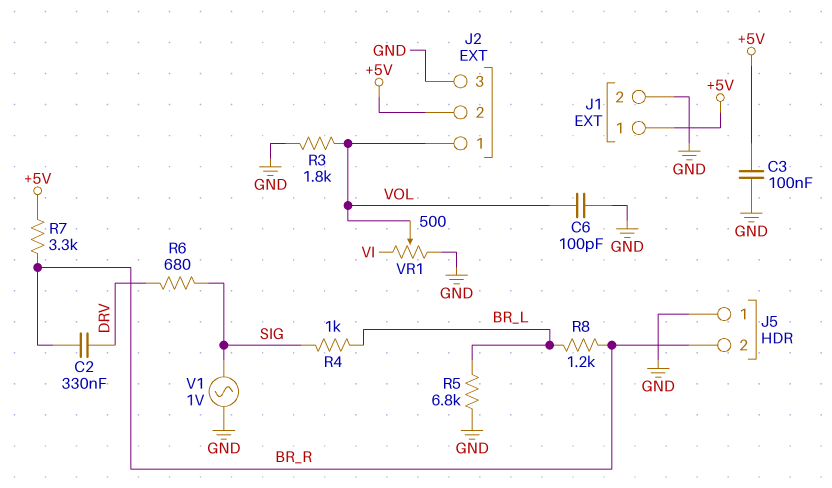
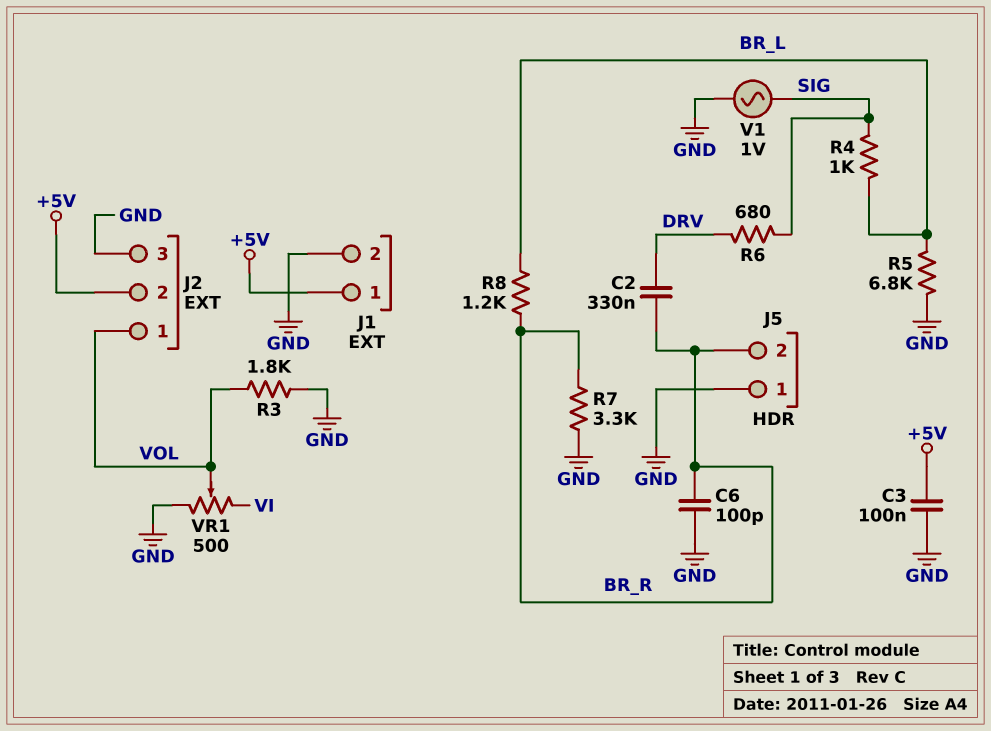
C6: 100pF (GND, VOL) -> 100pF (BR_R, GND)
R7: 3.3k (+5V, BR_R) -> 3.3k (BR_R, GND)

